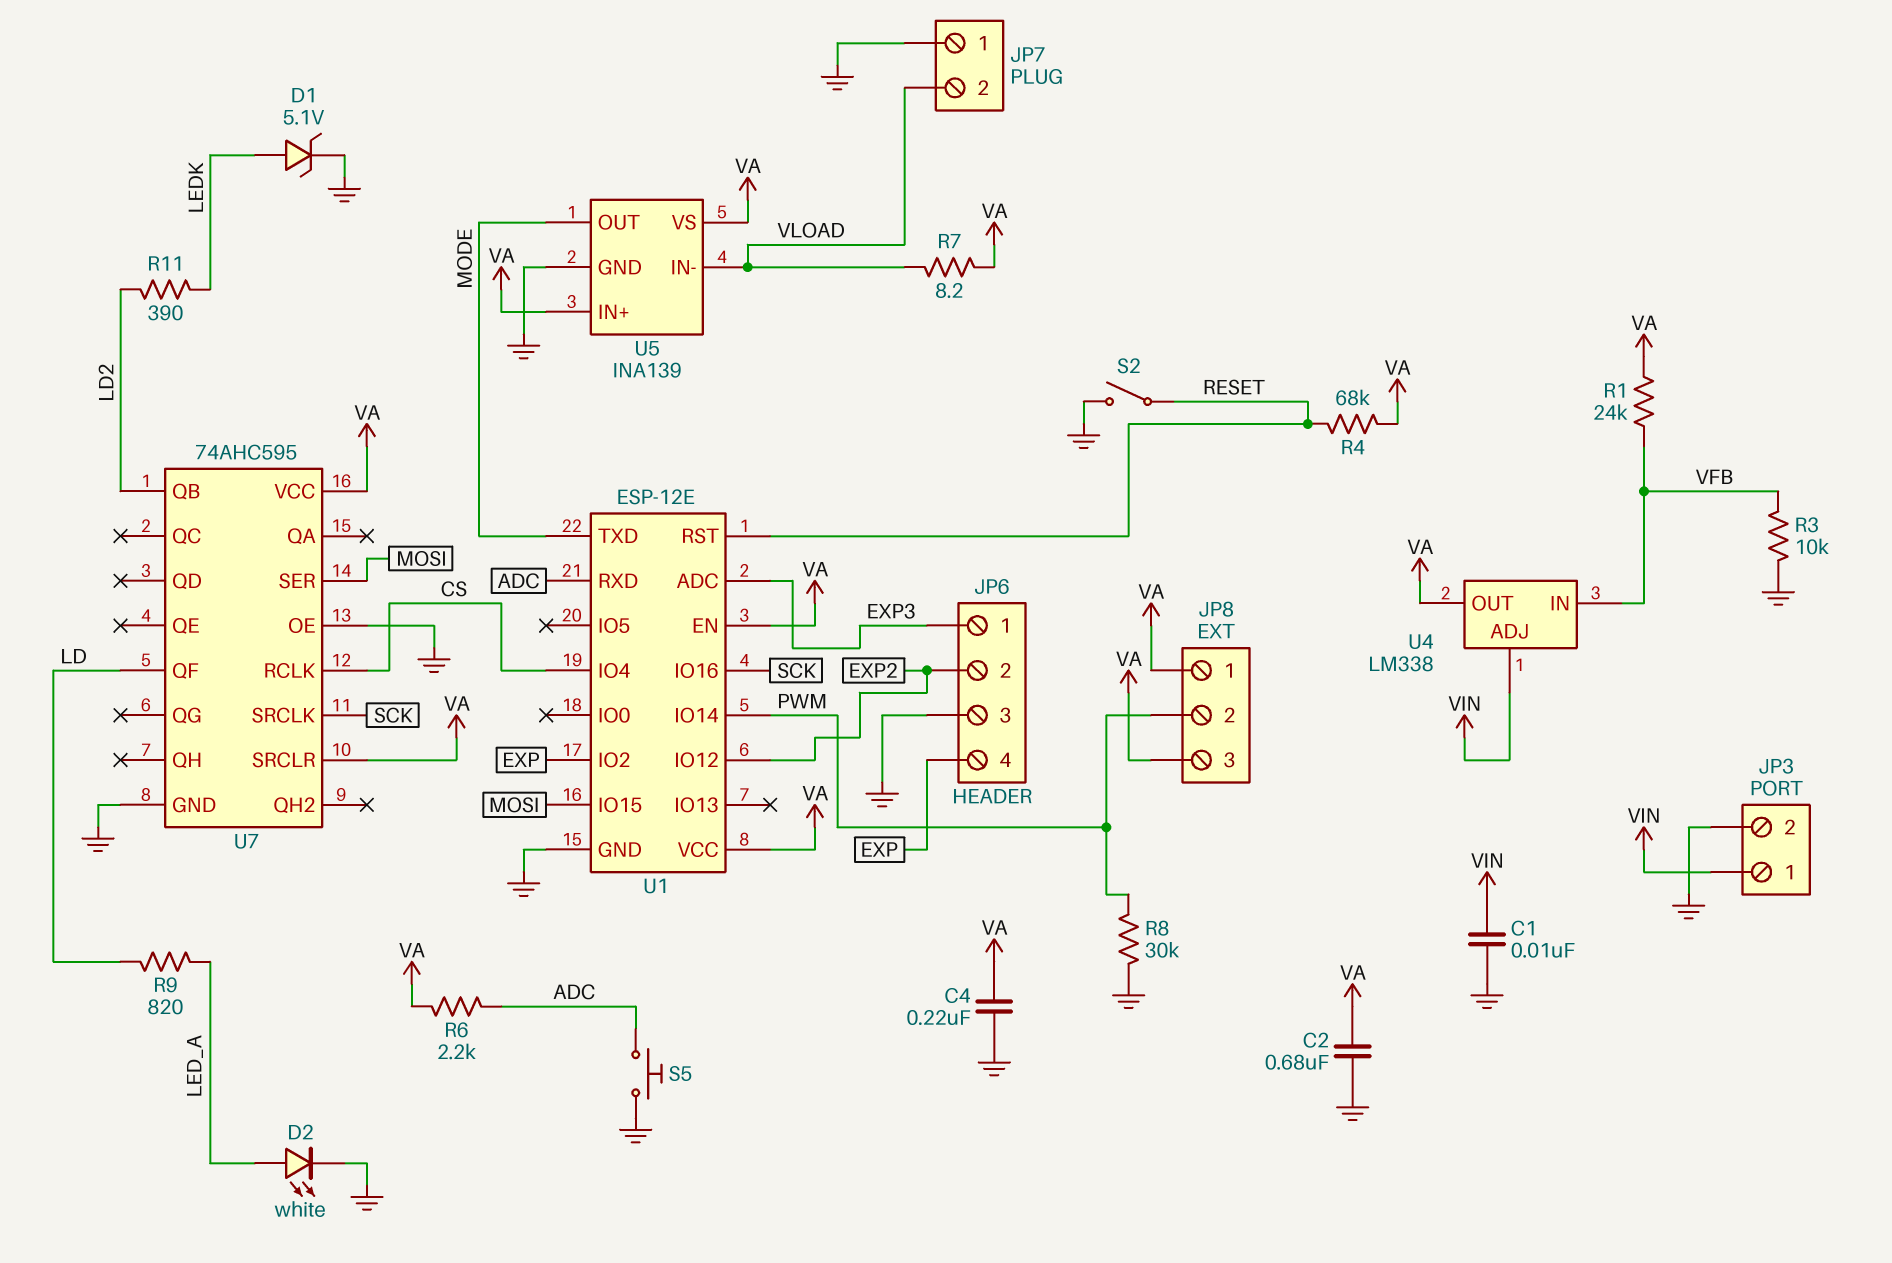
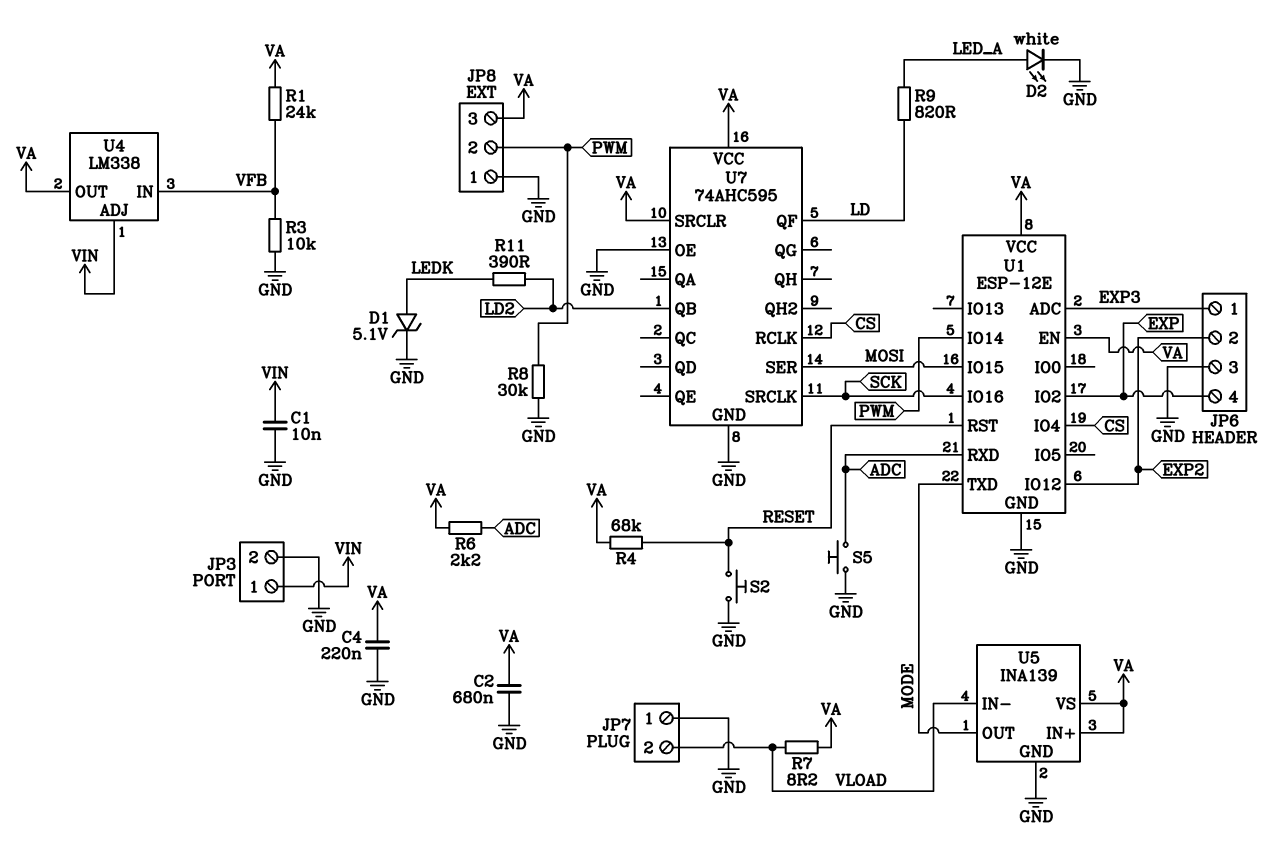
JP8 pin 1: VA -> GND
S2: switch (GND, RESET) -> button (GND, RESET)

